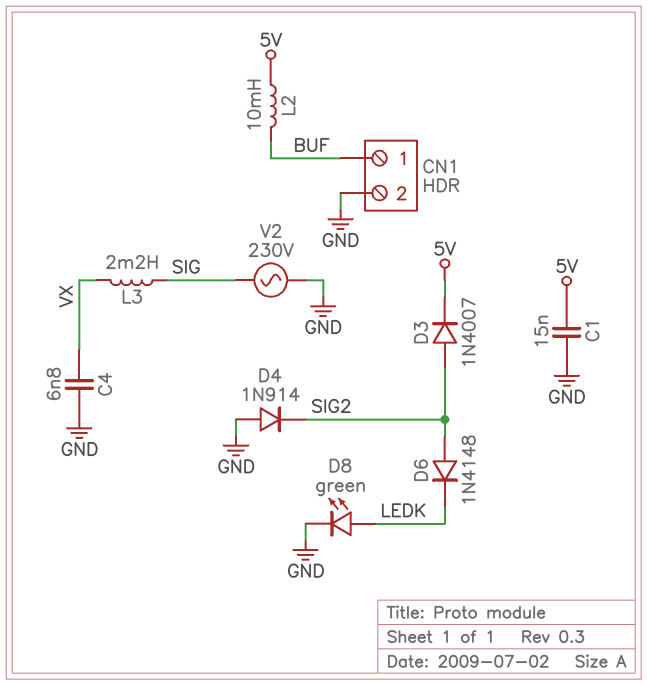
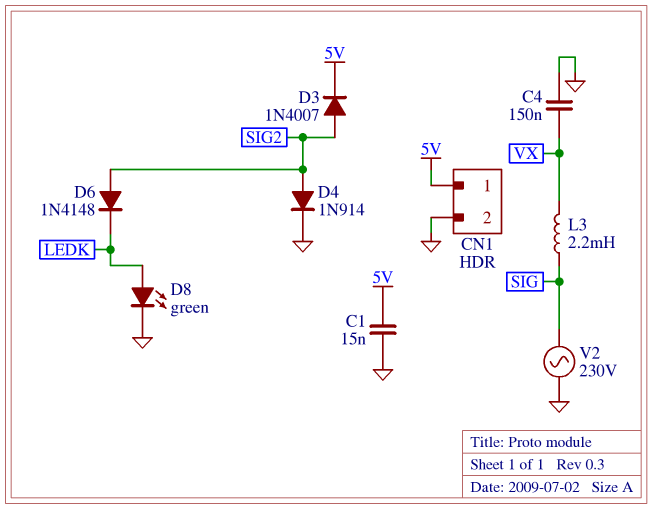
C4: 6.8nF (GND, VX) -> 150nF (GND, VX)
CN1 pin 1: BUF -> 5V
D4: diode 1N914 (A GND, K SIG2) -> diode 1N914 (A SIG2, K GND)
L2: 10mH (5V, BUF) -> none

